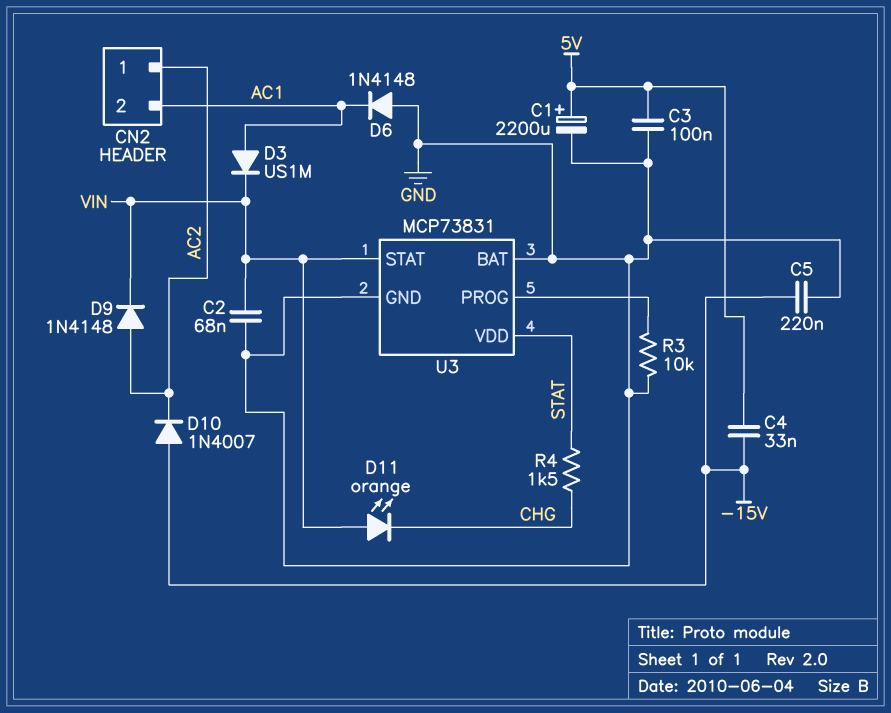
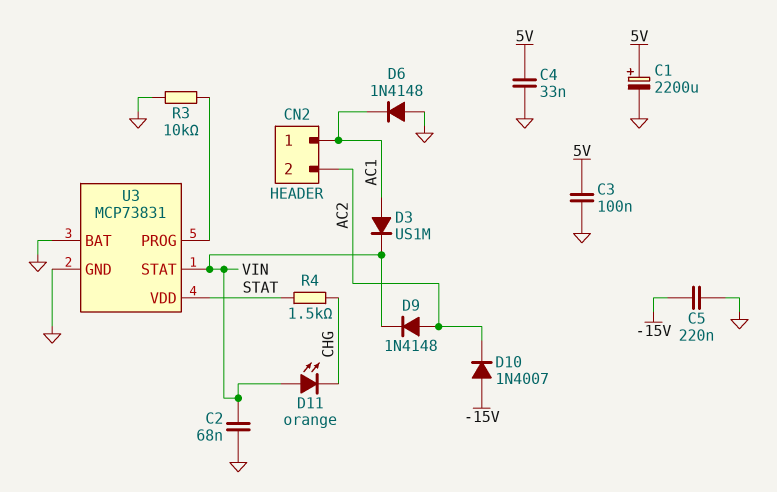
C4: 33nF (-15V, 5V) -> 33nF (5V, GND)
CN2 pin 1: AC2 -> AC1
CN2 pin 2: AC1 -> AC2

